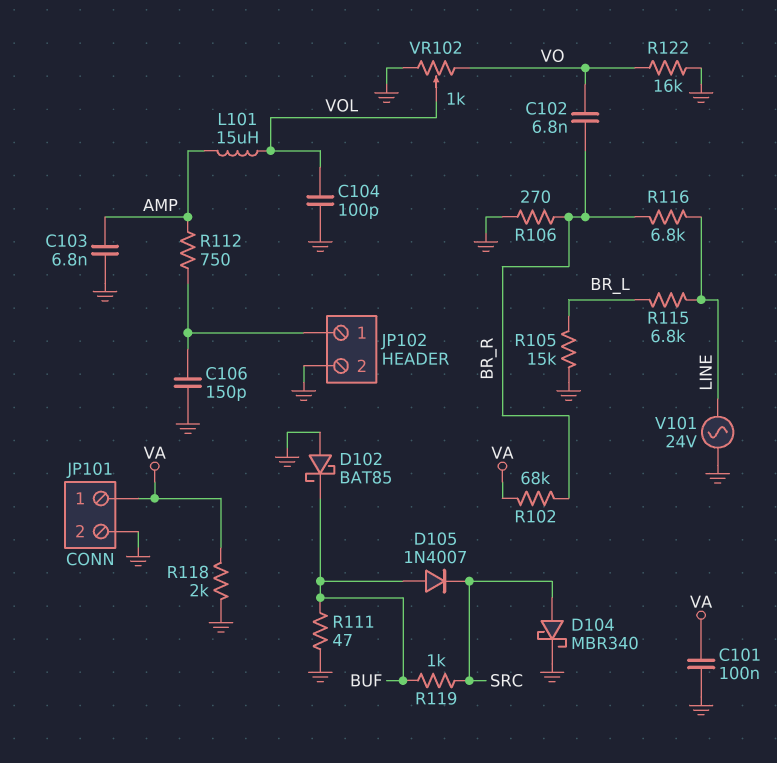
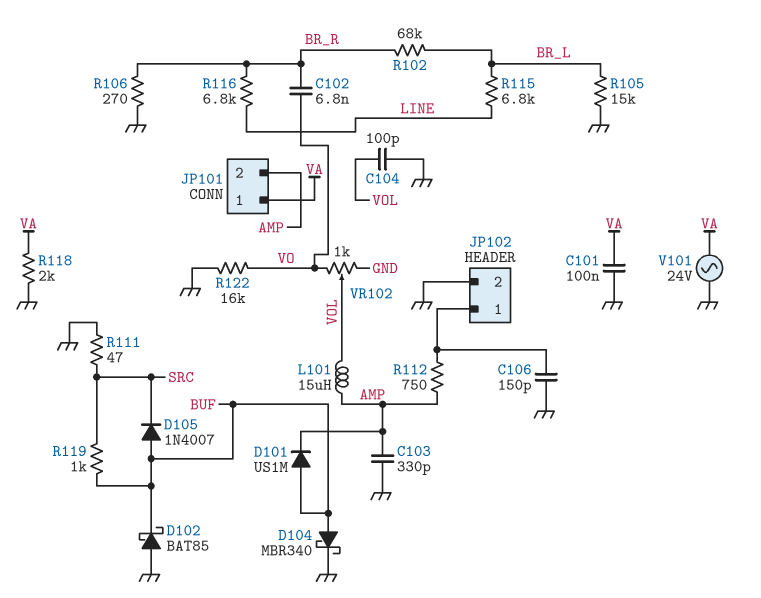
C103: 6.8nF (AMP, GND) -> 330pF (AMP, GND)
D101: none -> diode US1M (A BUF, K AMP)
D104: schottky MBR340 (A SRC, K GND) -> schottky MBR340 (A BUF, K GND)
JP101 pin 2: GND -> AMP
R102: 68k (BR_R, VA) -> 68k (BR_L, BR_R)
R111: 47 (BUF, GND) -> 47 (GND, SRC)
V101: AC 24V (GND, LINE) -> AC 24V (GND, VA)

